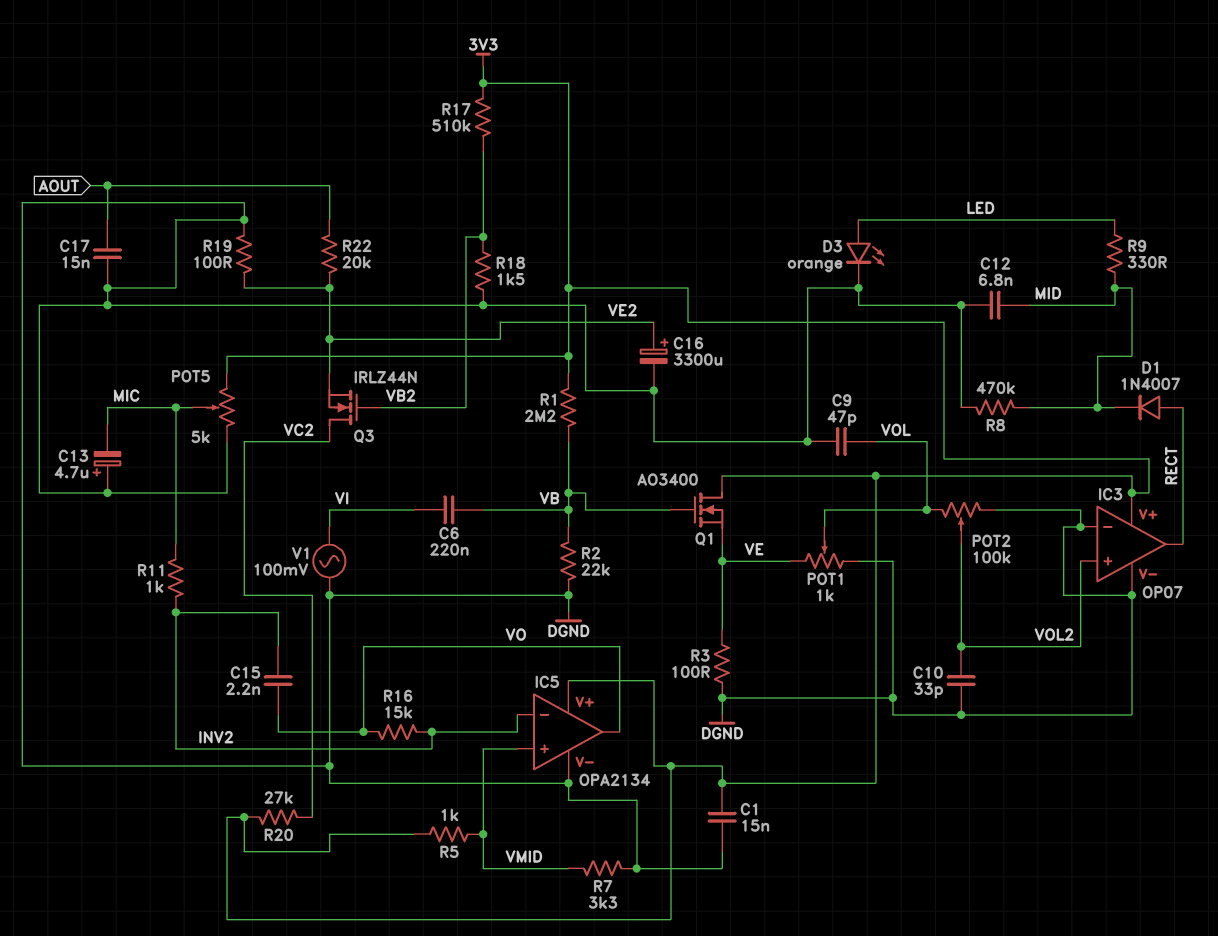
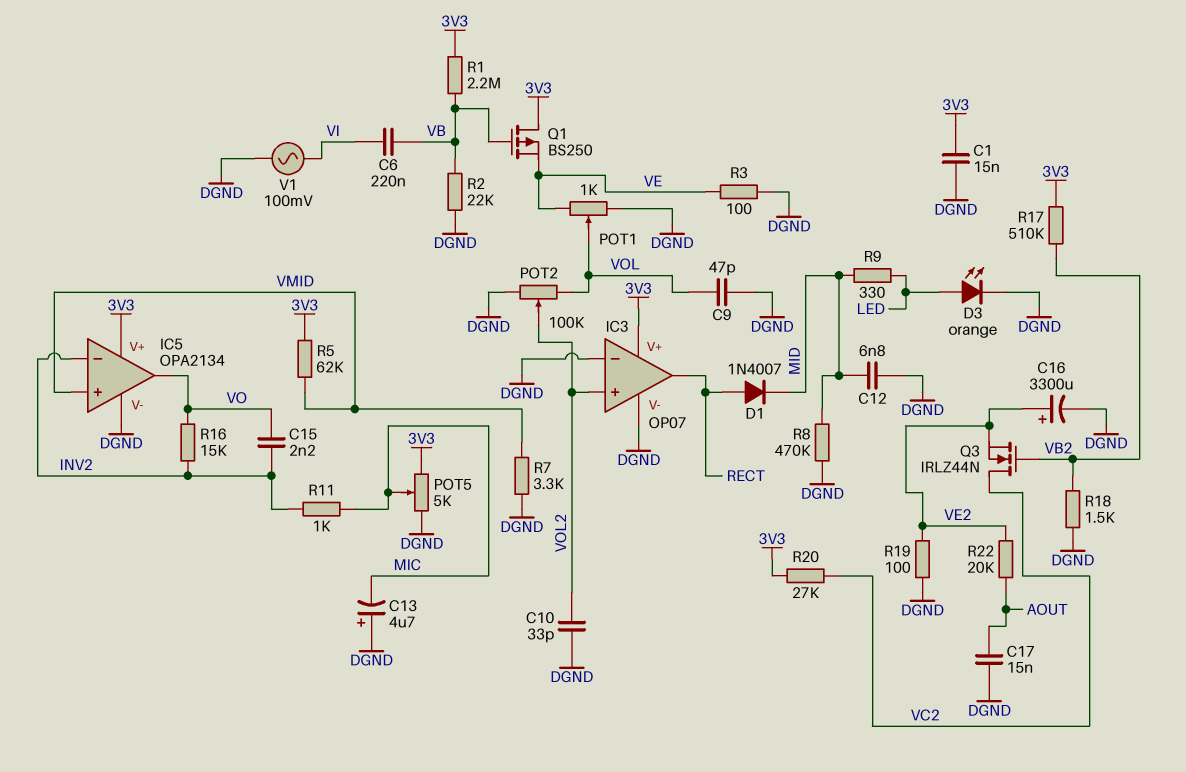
Q1: NMOS AO3400 (G VB, D 3V3, S VE) -> PMOS BS250 (G VB, D 3V3, S VE)
R5: 1k (3V3, VMID) -> 62k (3V3, VMID)

